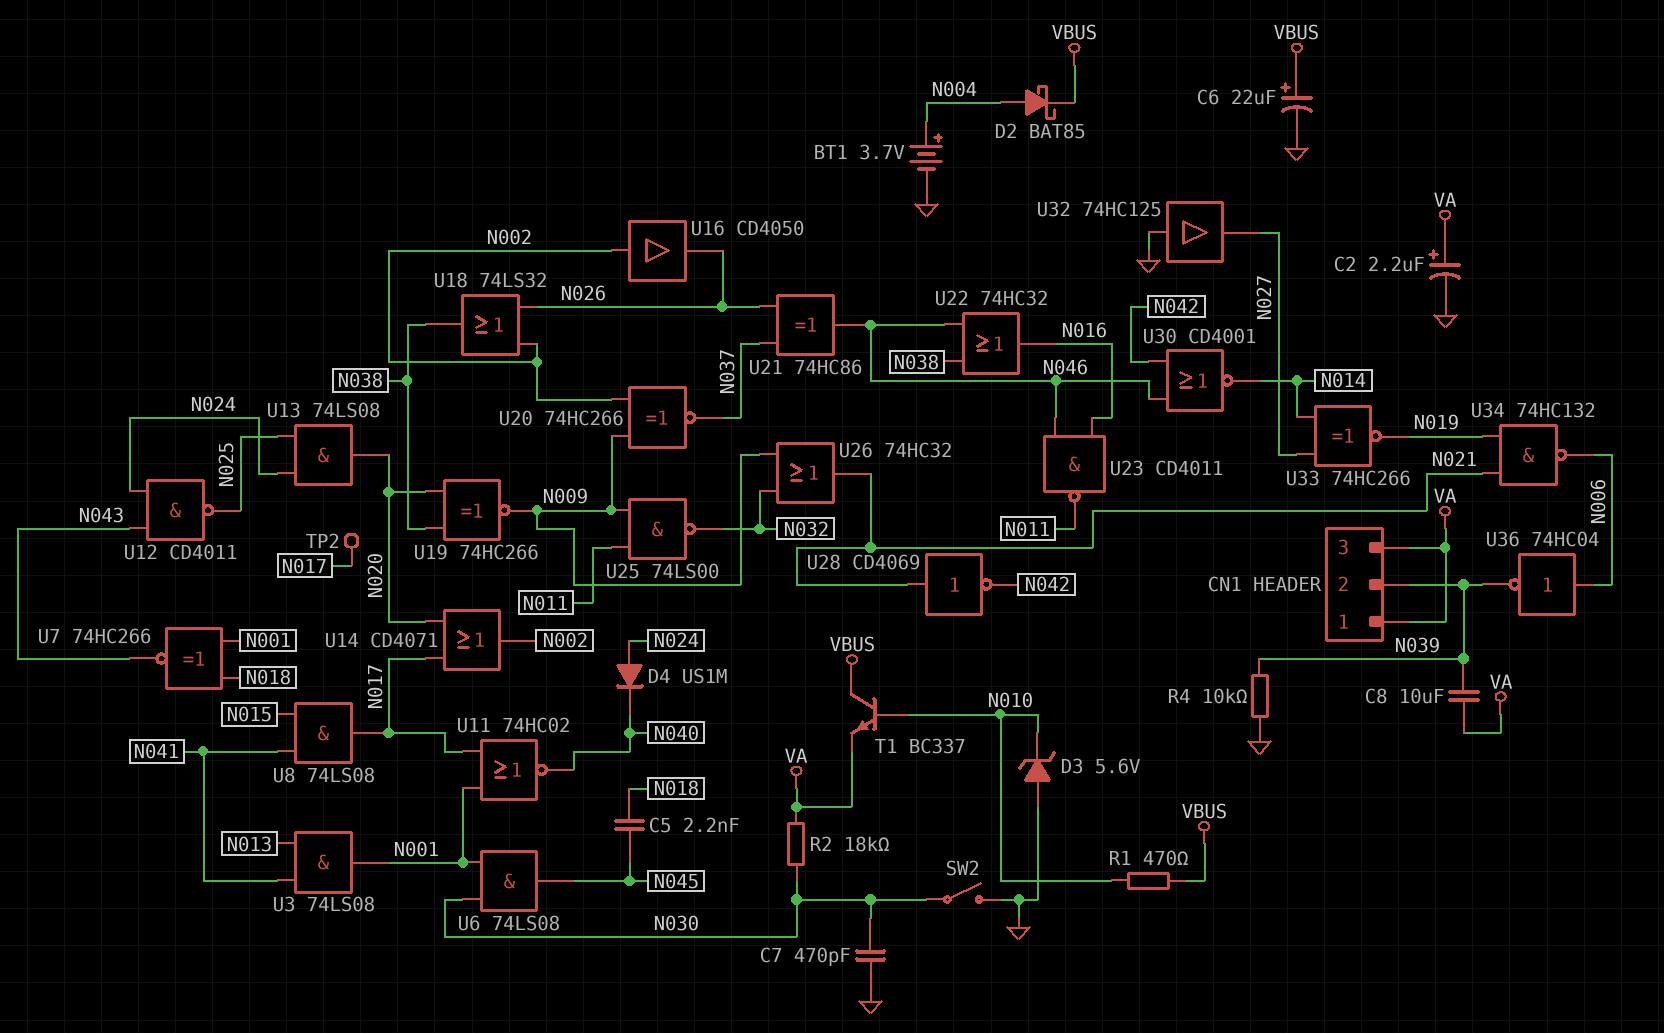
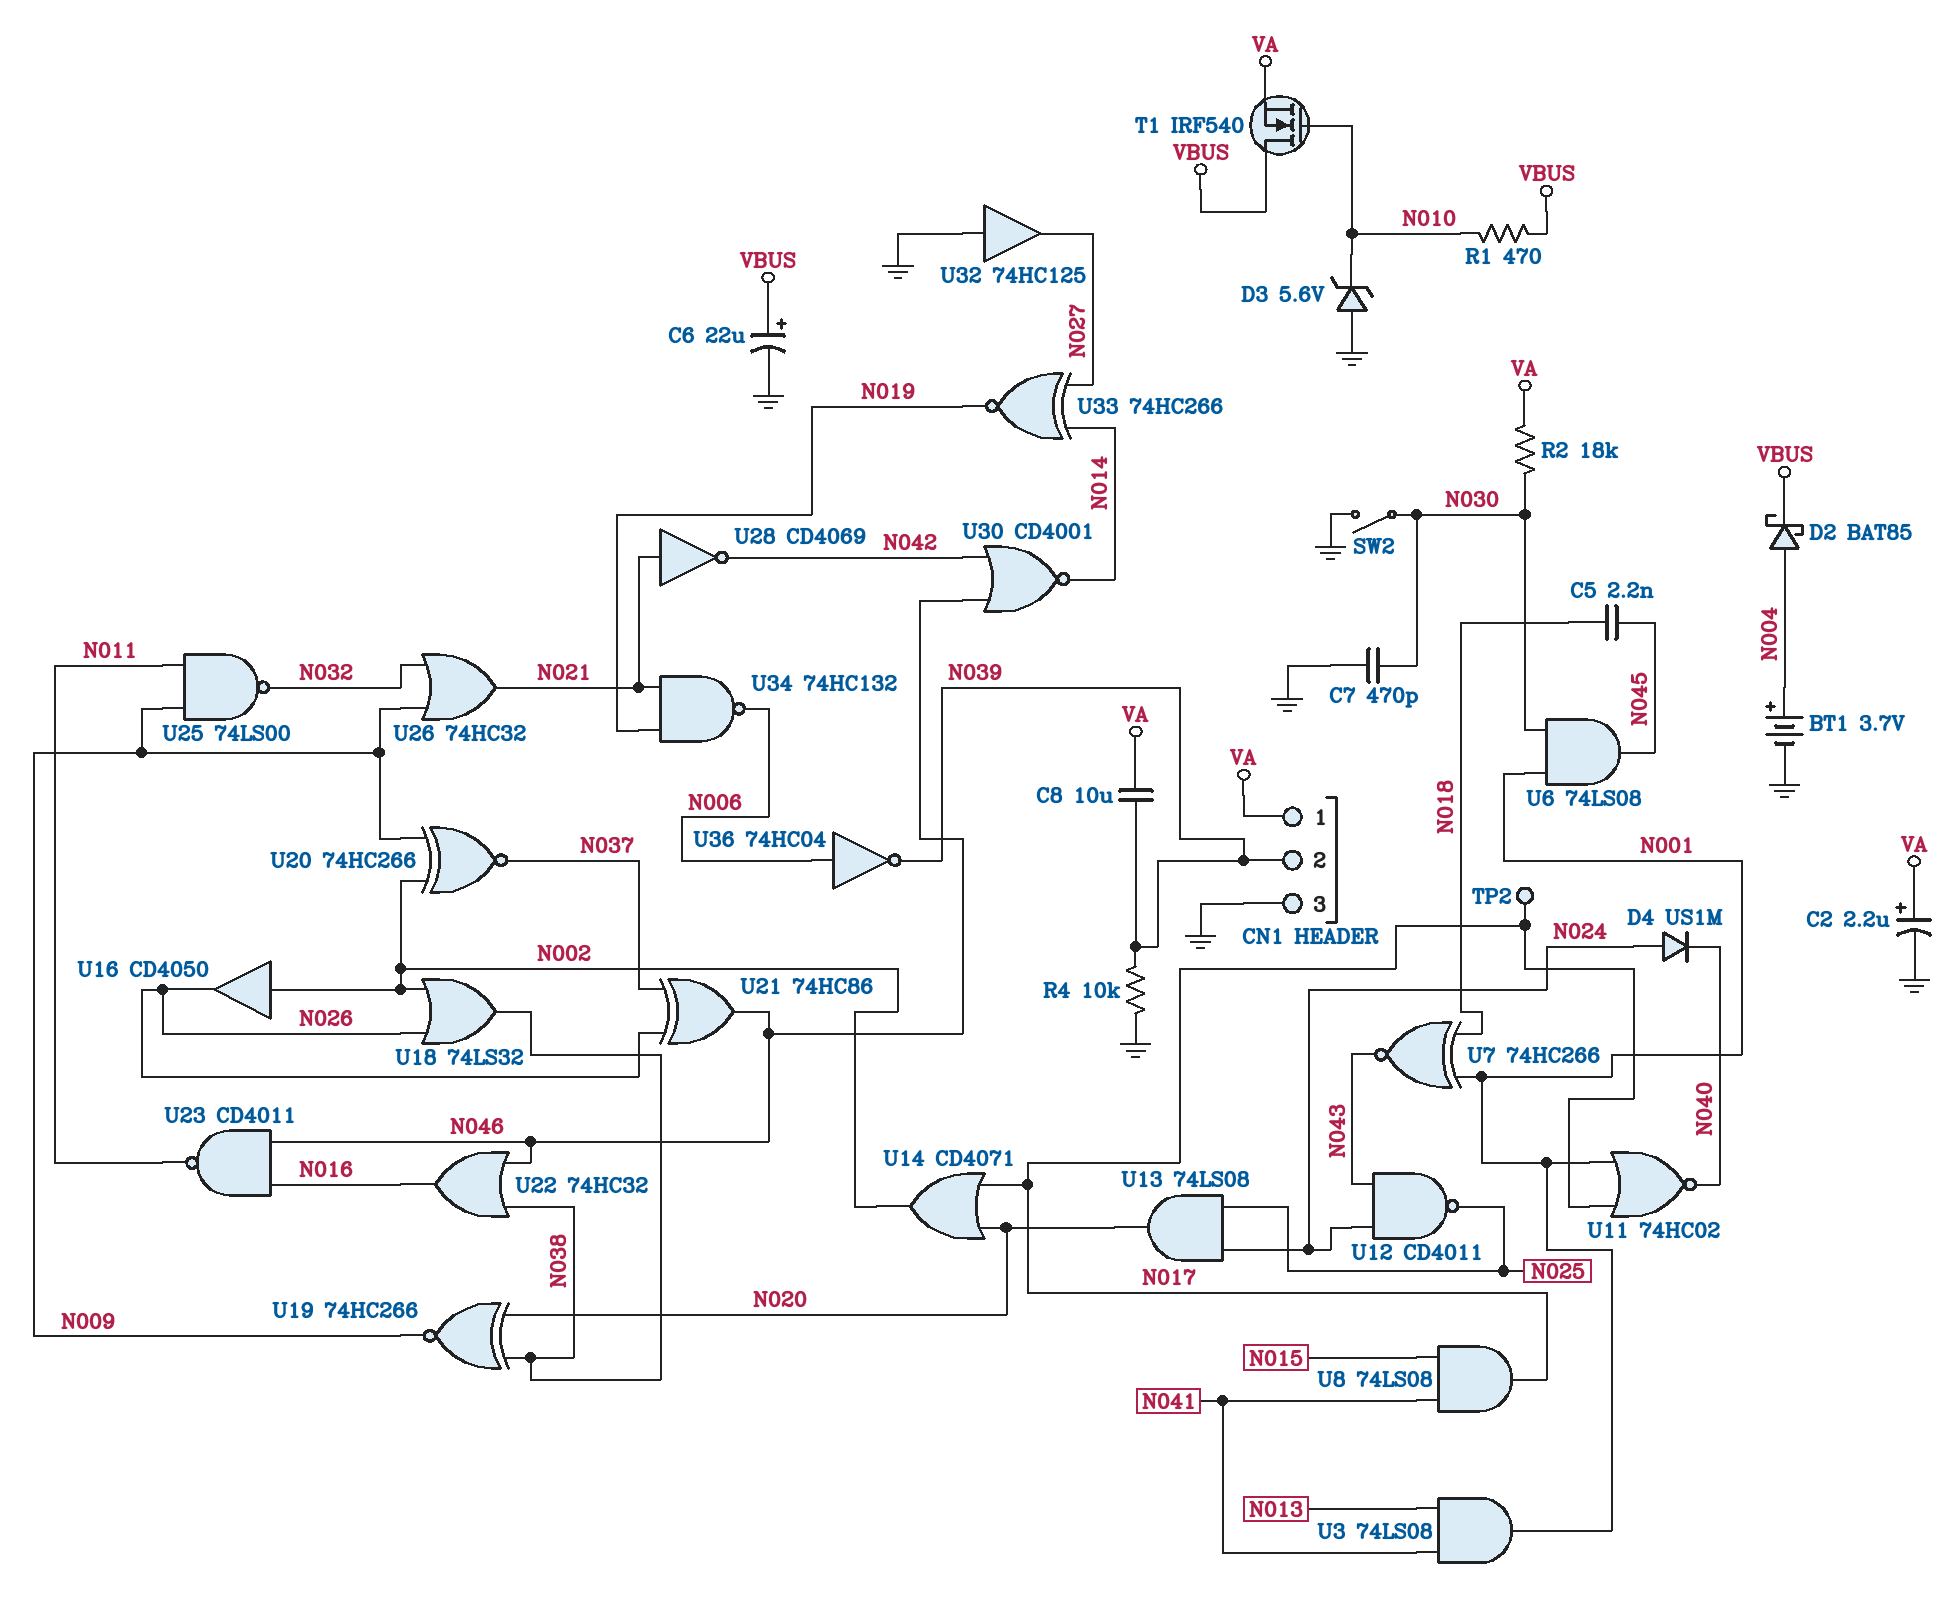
CN1 pin 3: VA -> GND
T1: NPN BC337 (B N010, C VBUS, E VA) -> NMOS IRF540 (G N010, D VBUS, S VA)

